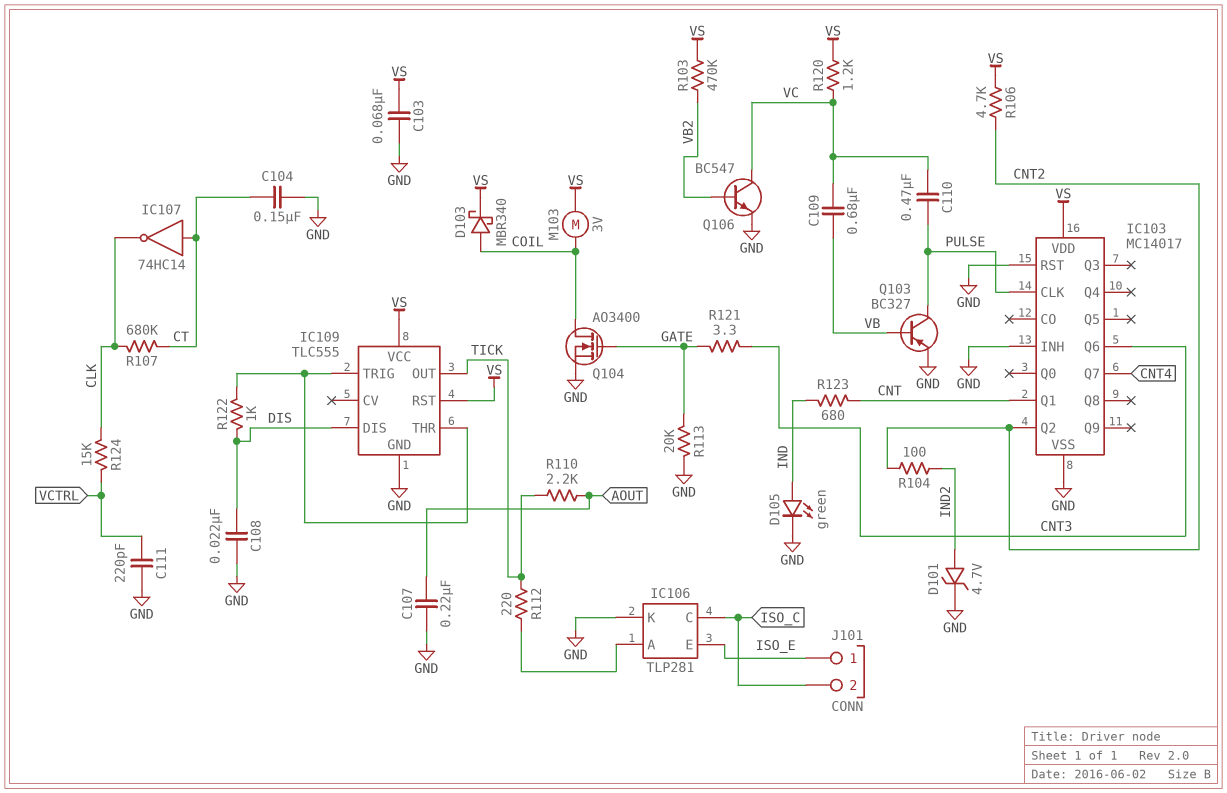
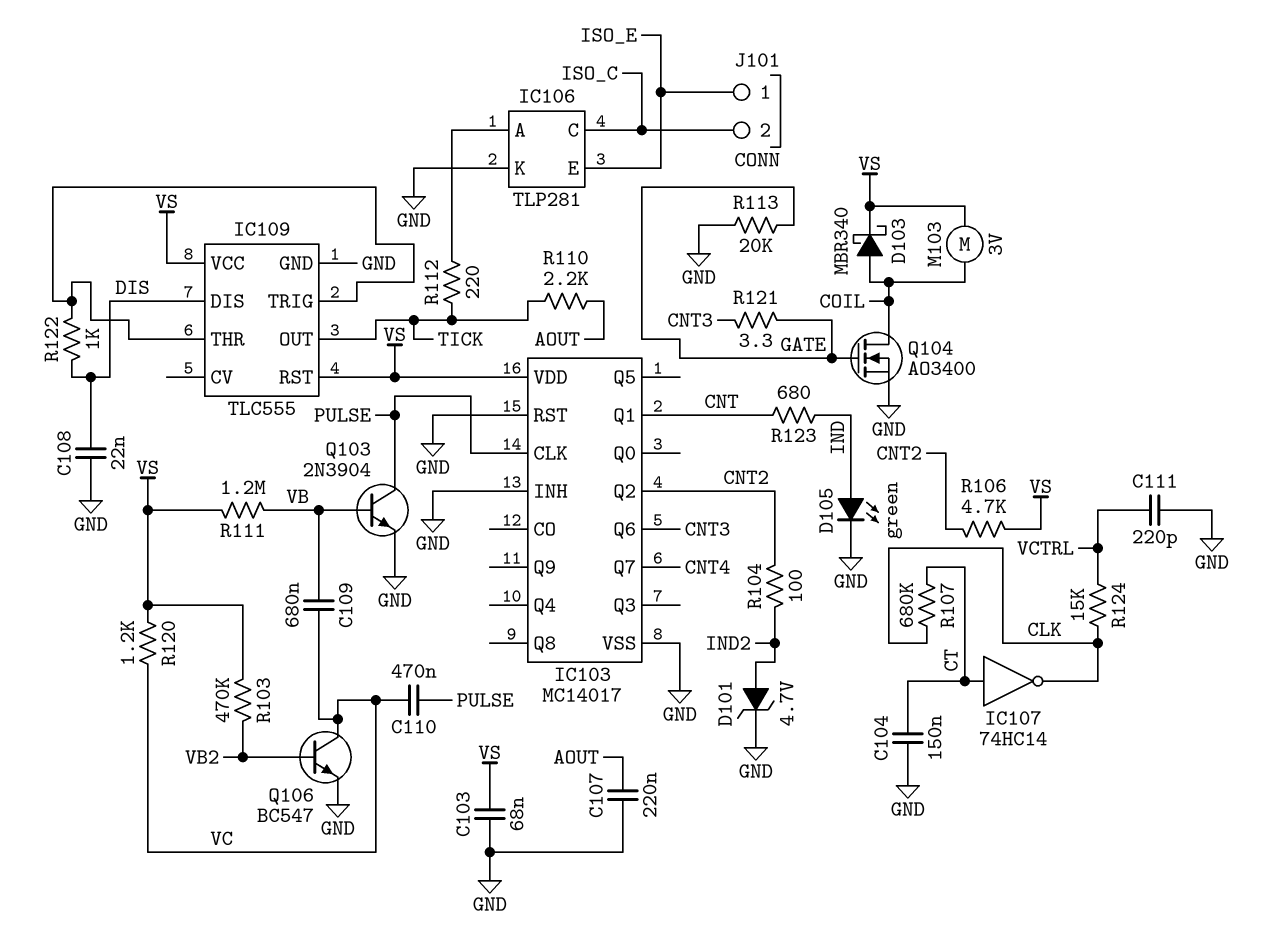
Q103: PNP BC327 (B VB, C PULSE, E GND) -> NPN 2N3904 (B VB, C PULSE, E GND)
R111: none -> 1.2M (VB, VS)

